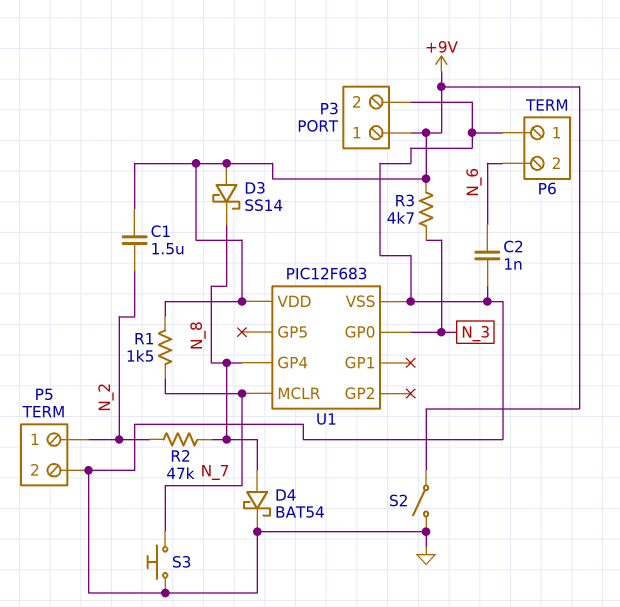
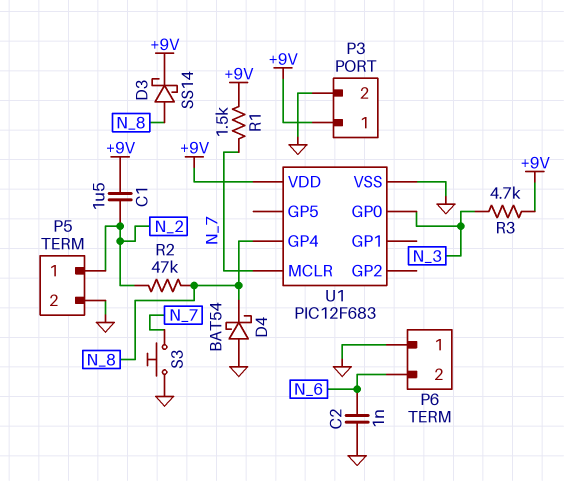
D3: schottky SS14 (A +9V, K N_8) -> schottky SS14 (A N_8, K +9V)
D4: schottky BAT54 (A N_8, K GND) -> schottky BAT54 (A GND, K N_8)
S2: switch (+9V, GND) -> none

